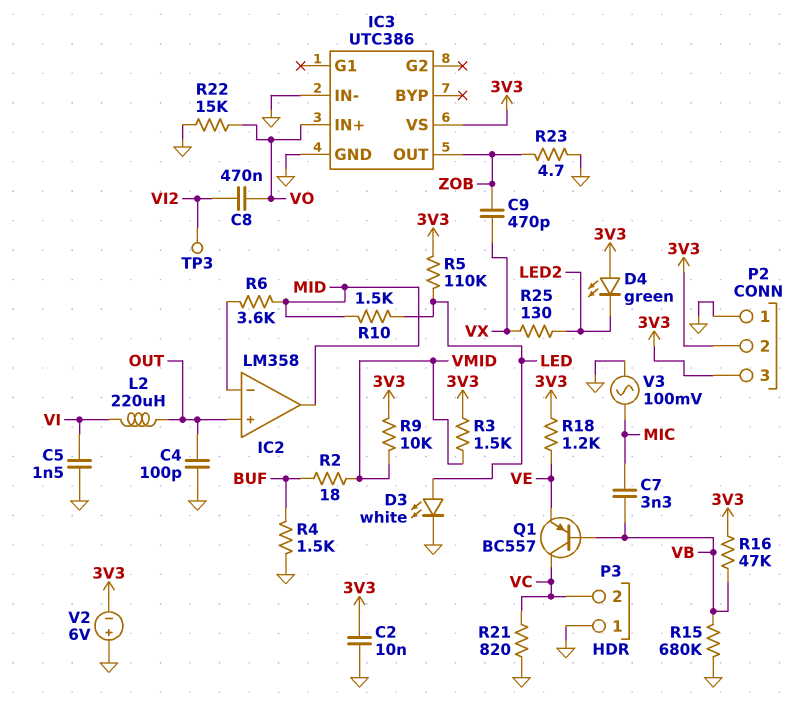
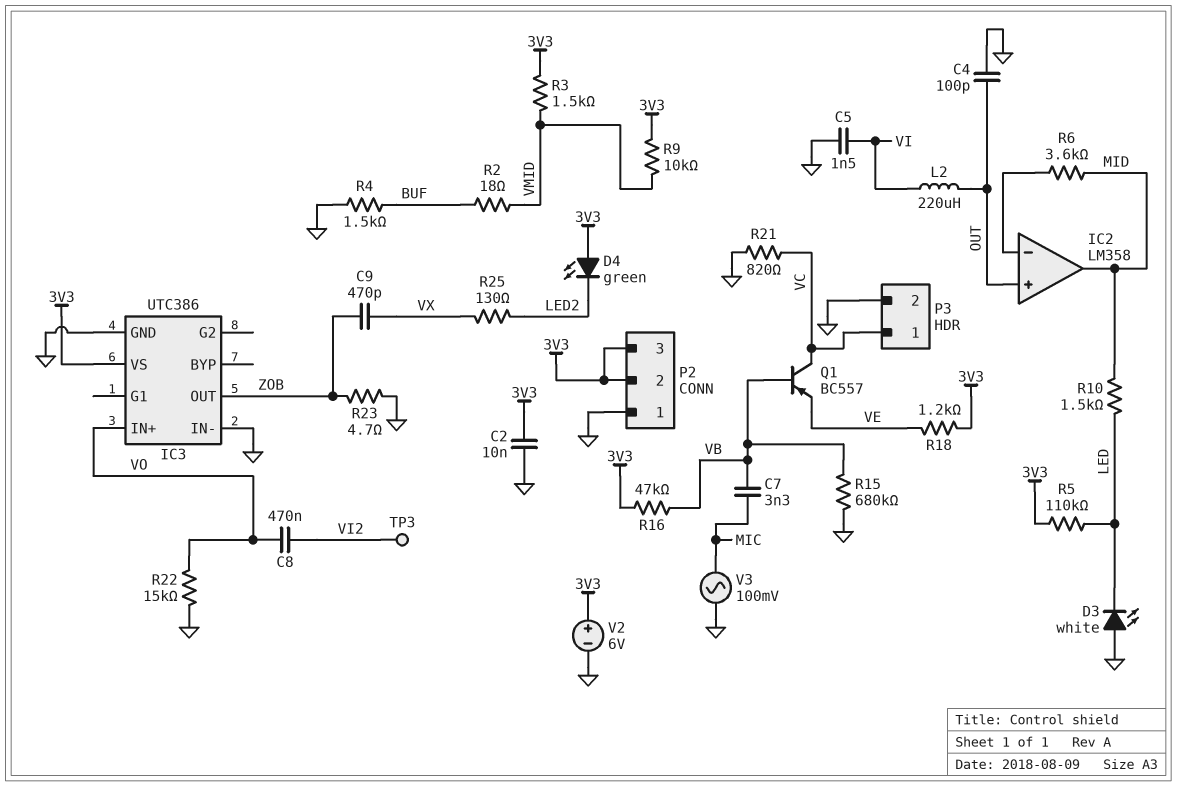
D3: LED white (A LED, K GND) -> LED white (A GND, K LED)
P3 pin 1: GND -> VC
P3 pin 2: VC -> GND
V2: 6V (plus GND, minus 3V3) -> 6V (plus 3V3, minus GND)

